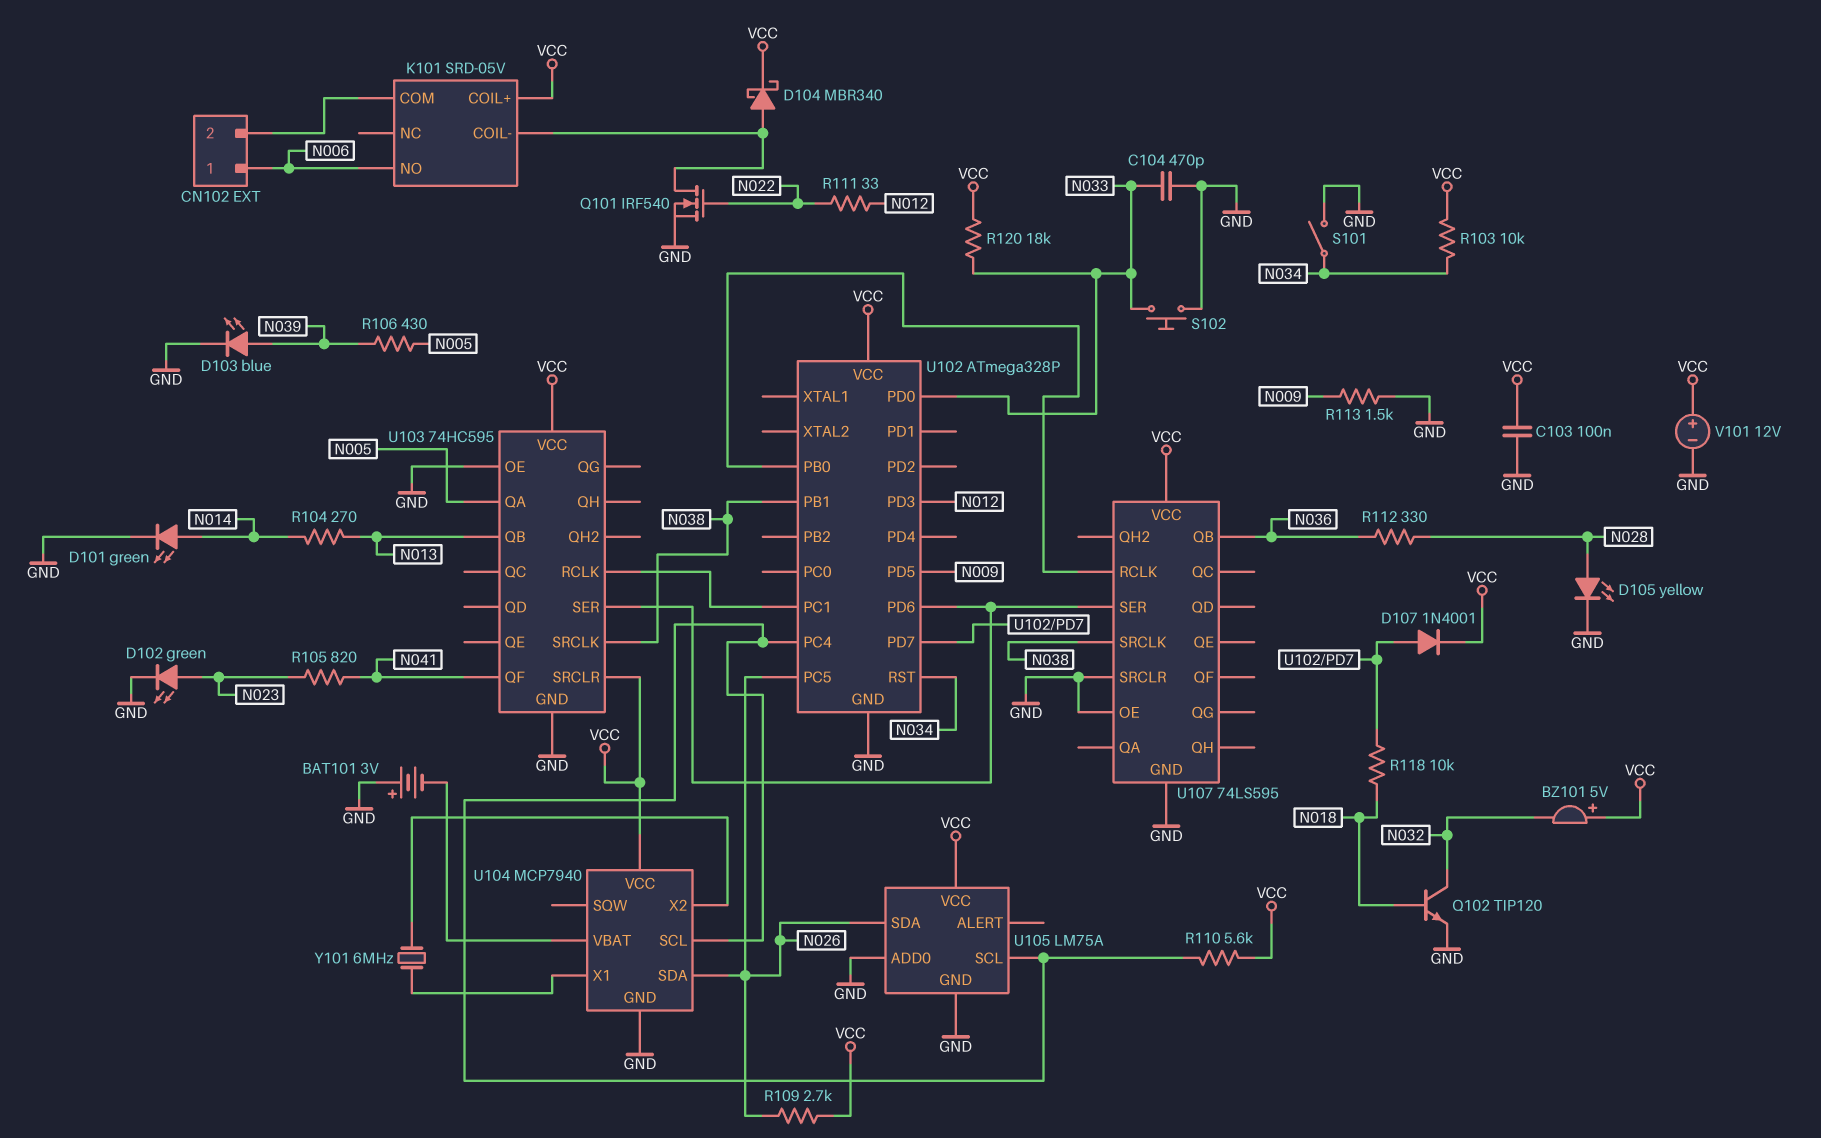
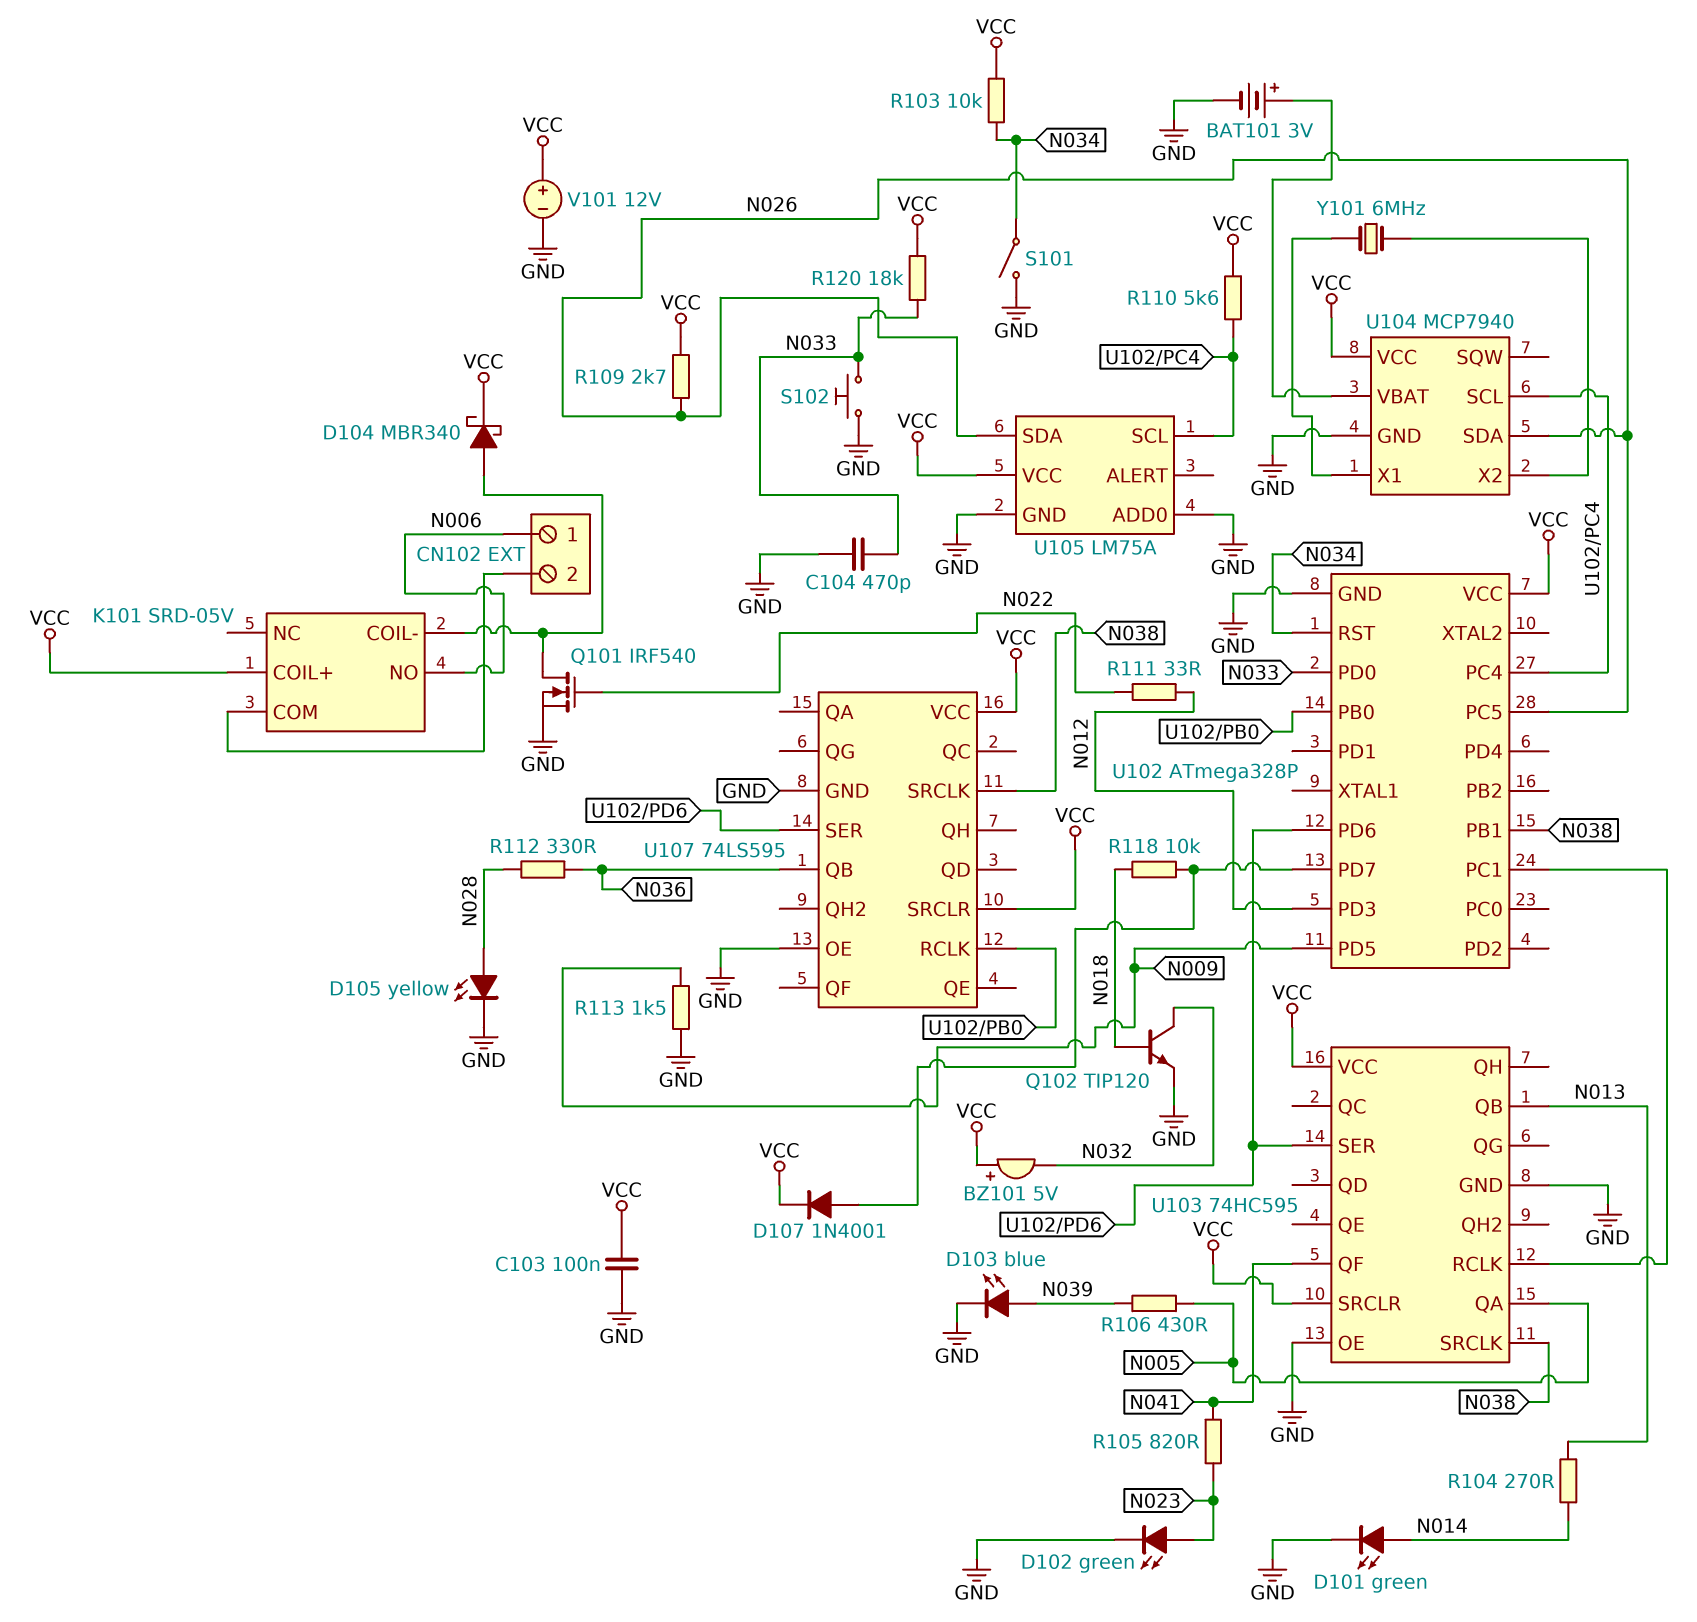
BAT101: 3V (plus GND, minus U104/VBAT) -> 3V (plus U104/VBAT, minus GND)
U107 pin SRCLR: GND -> VCC

